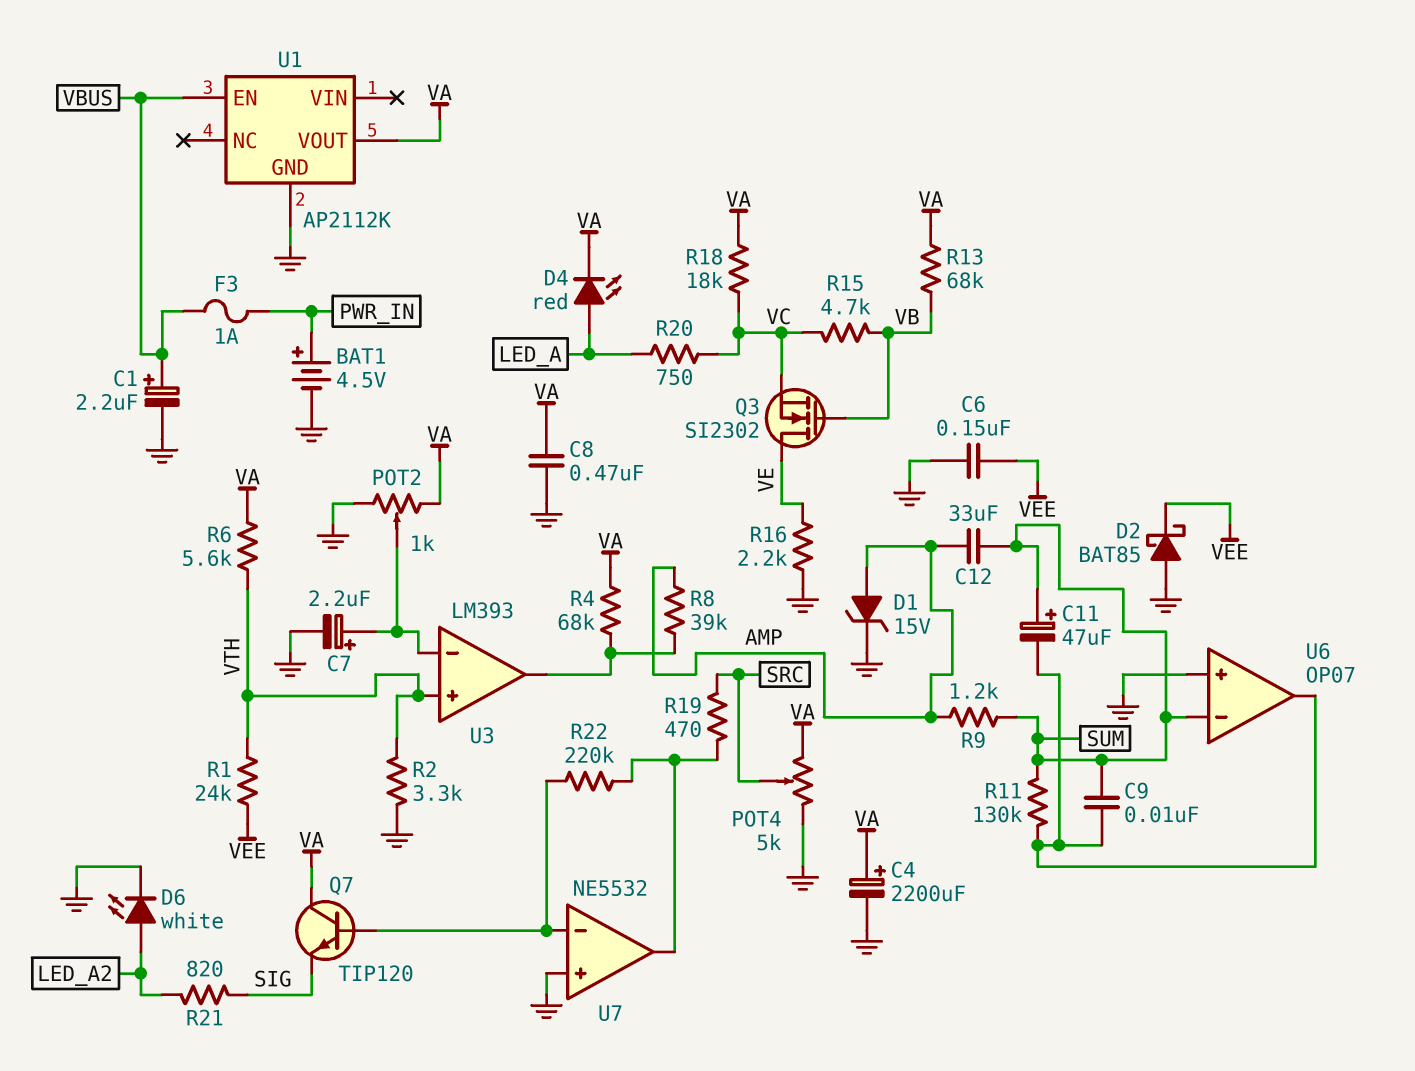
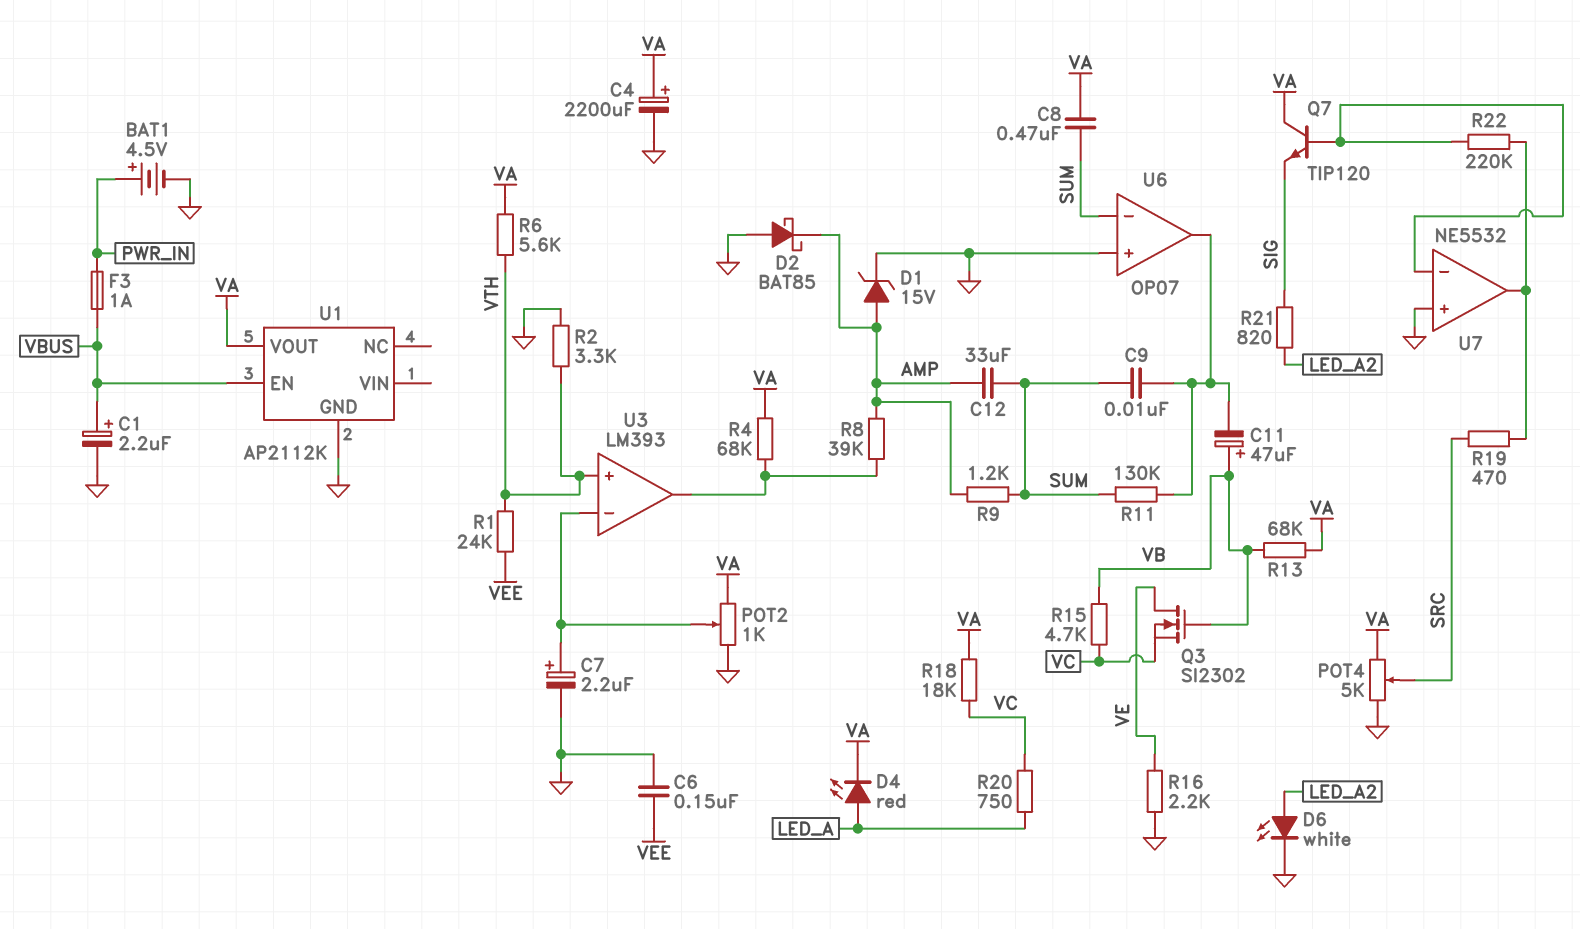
C8: 470nF (GND, VA) -> 470nF (SUM, VA)
C11: 47uF (plus SUM, minus U6/out) -> 47uF (plus VB, minus U6/out)
D2: schottky BAT85 (A GND, K VEE) -> schottky BAT85 (A GND, K AMP)

